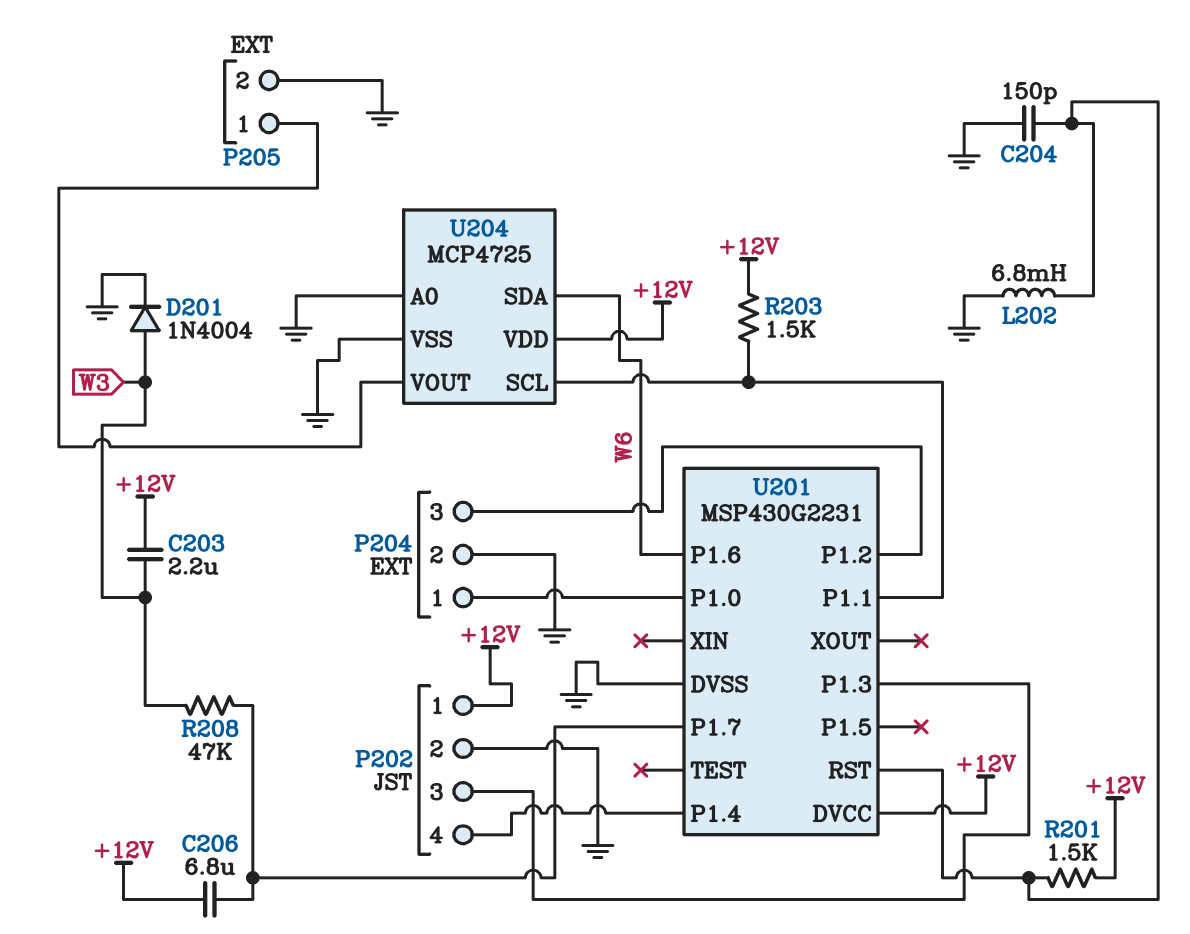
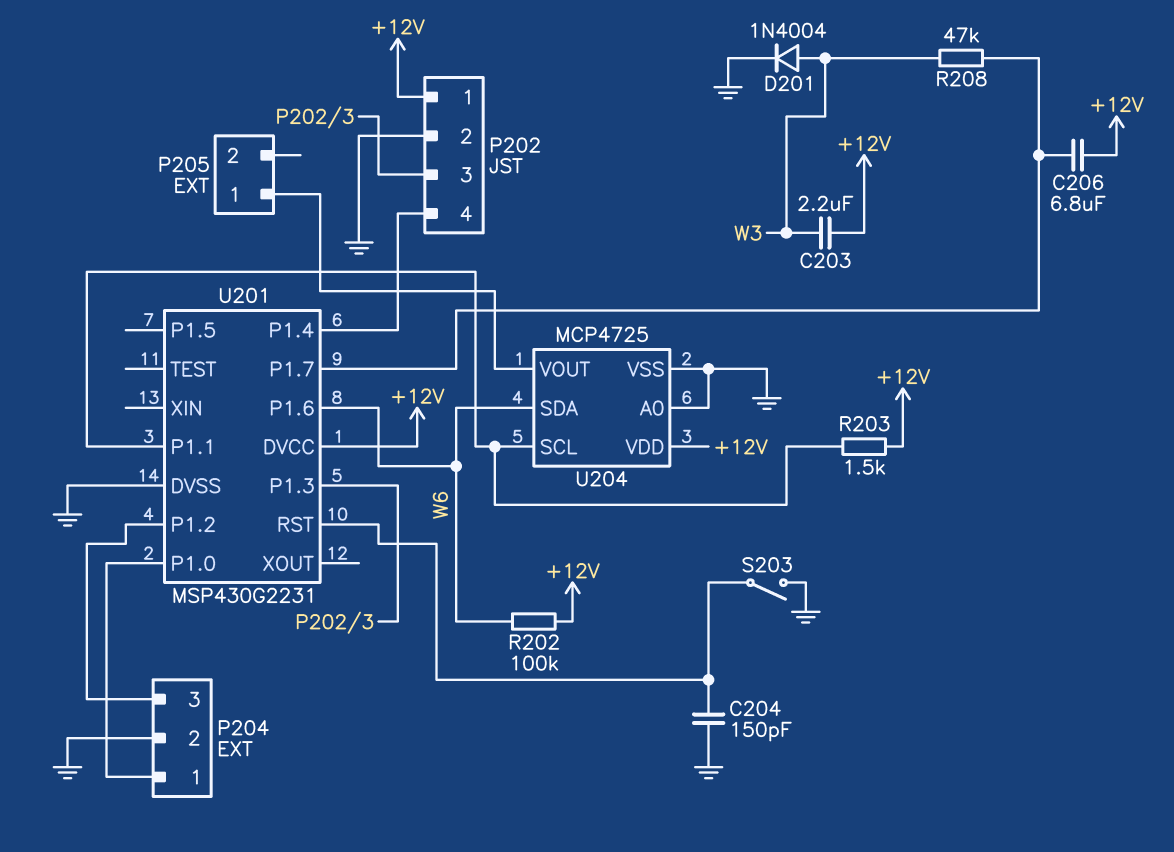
L202: 6.8mH (GND, U201/RST) -> none
P205 pin 2: GND -> none
R201: 1.5k (+12V, U201/RST) -> none
R202: none -> 100k (+12V, W6)
S203: none -> switch (GND, U201/RST)

